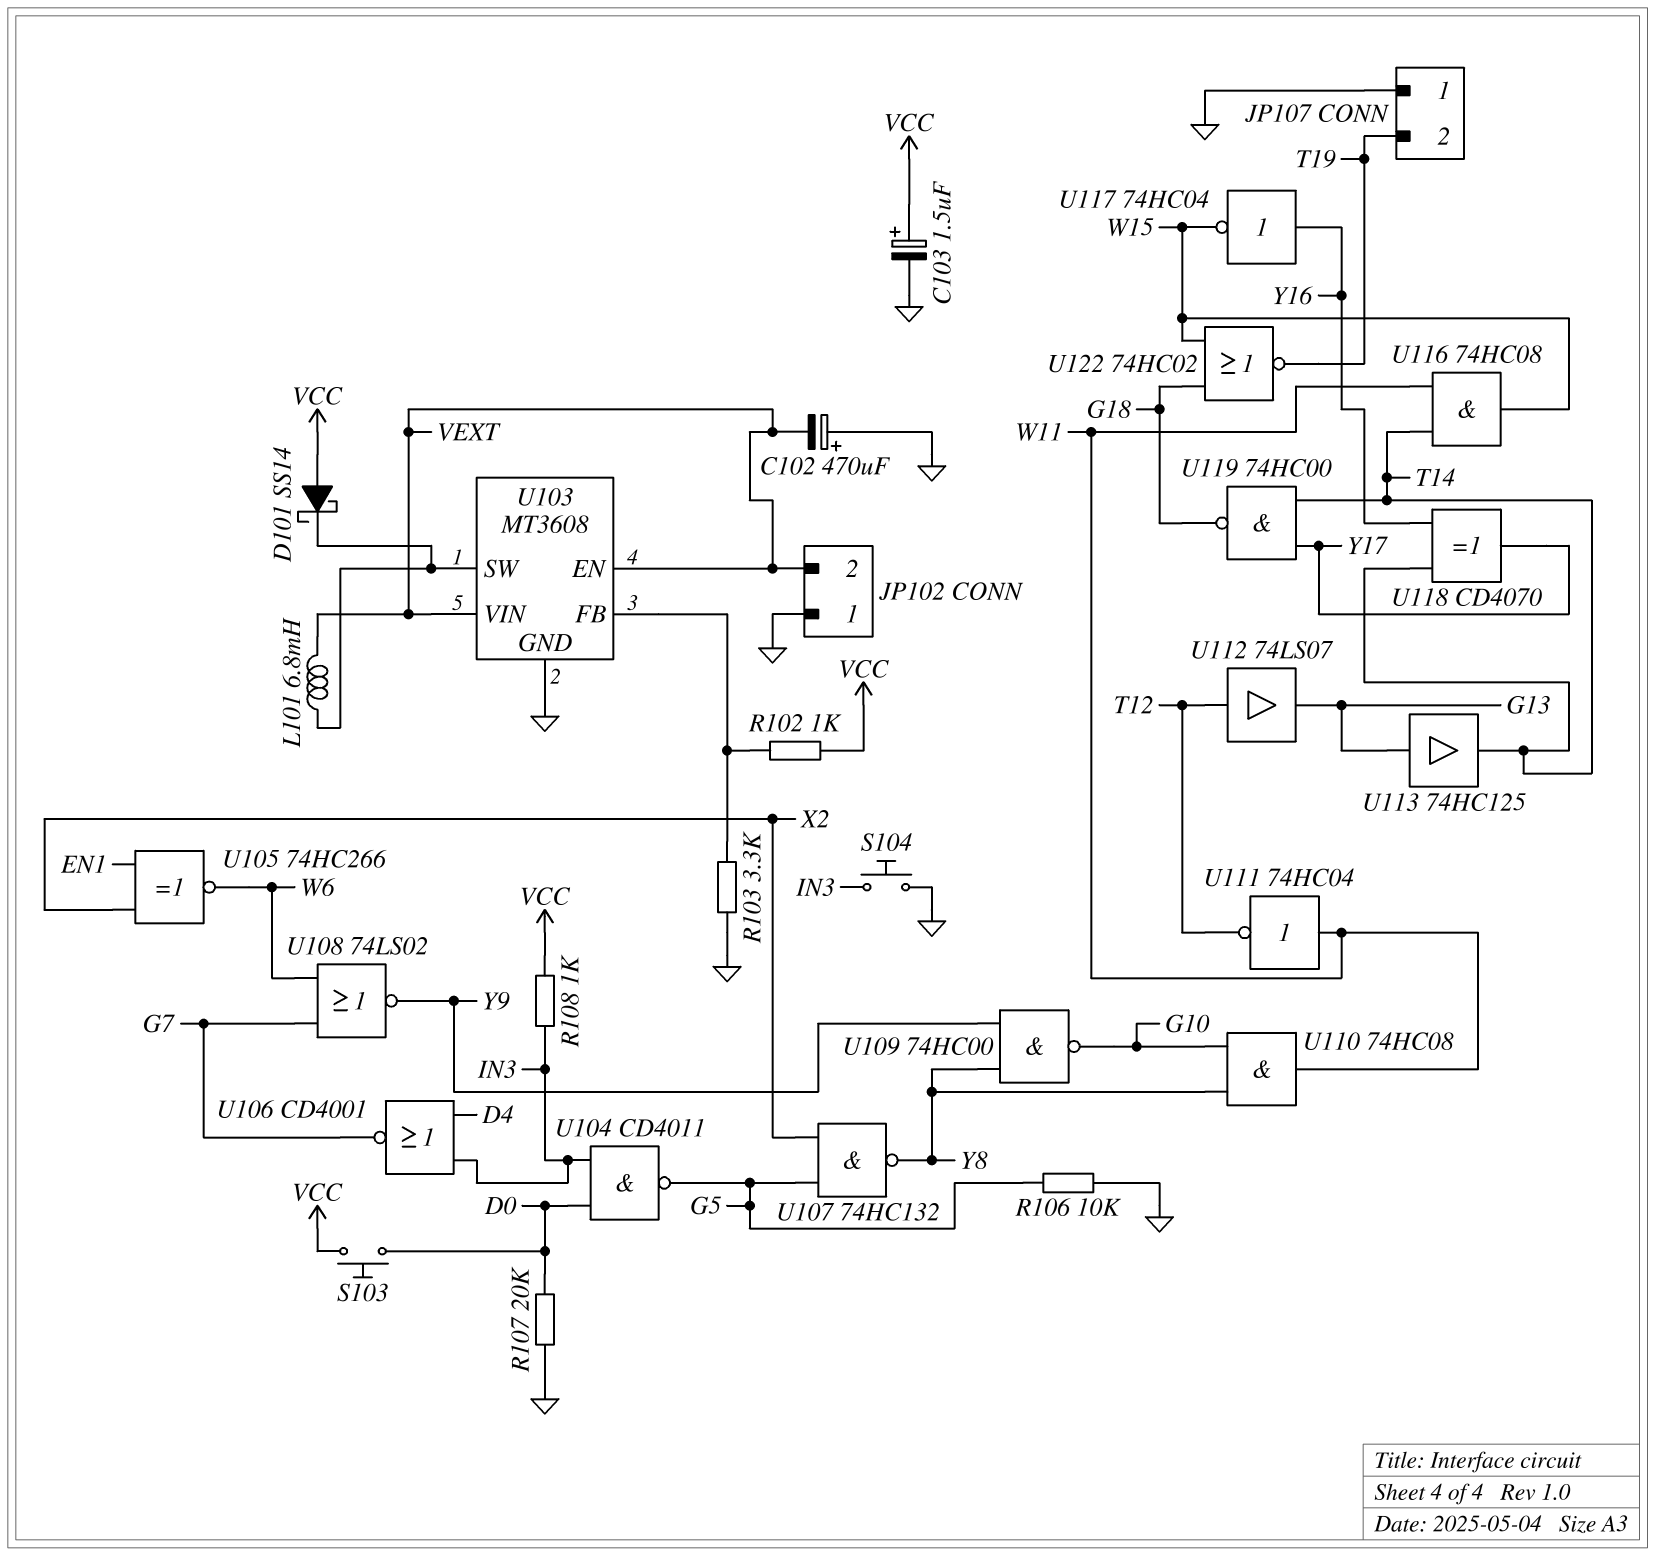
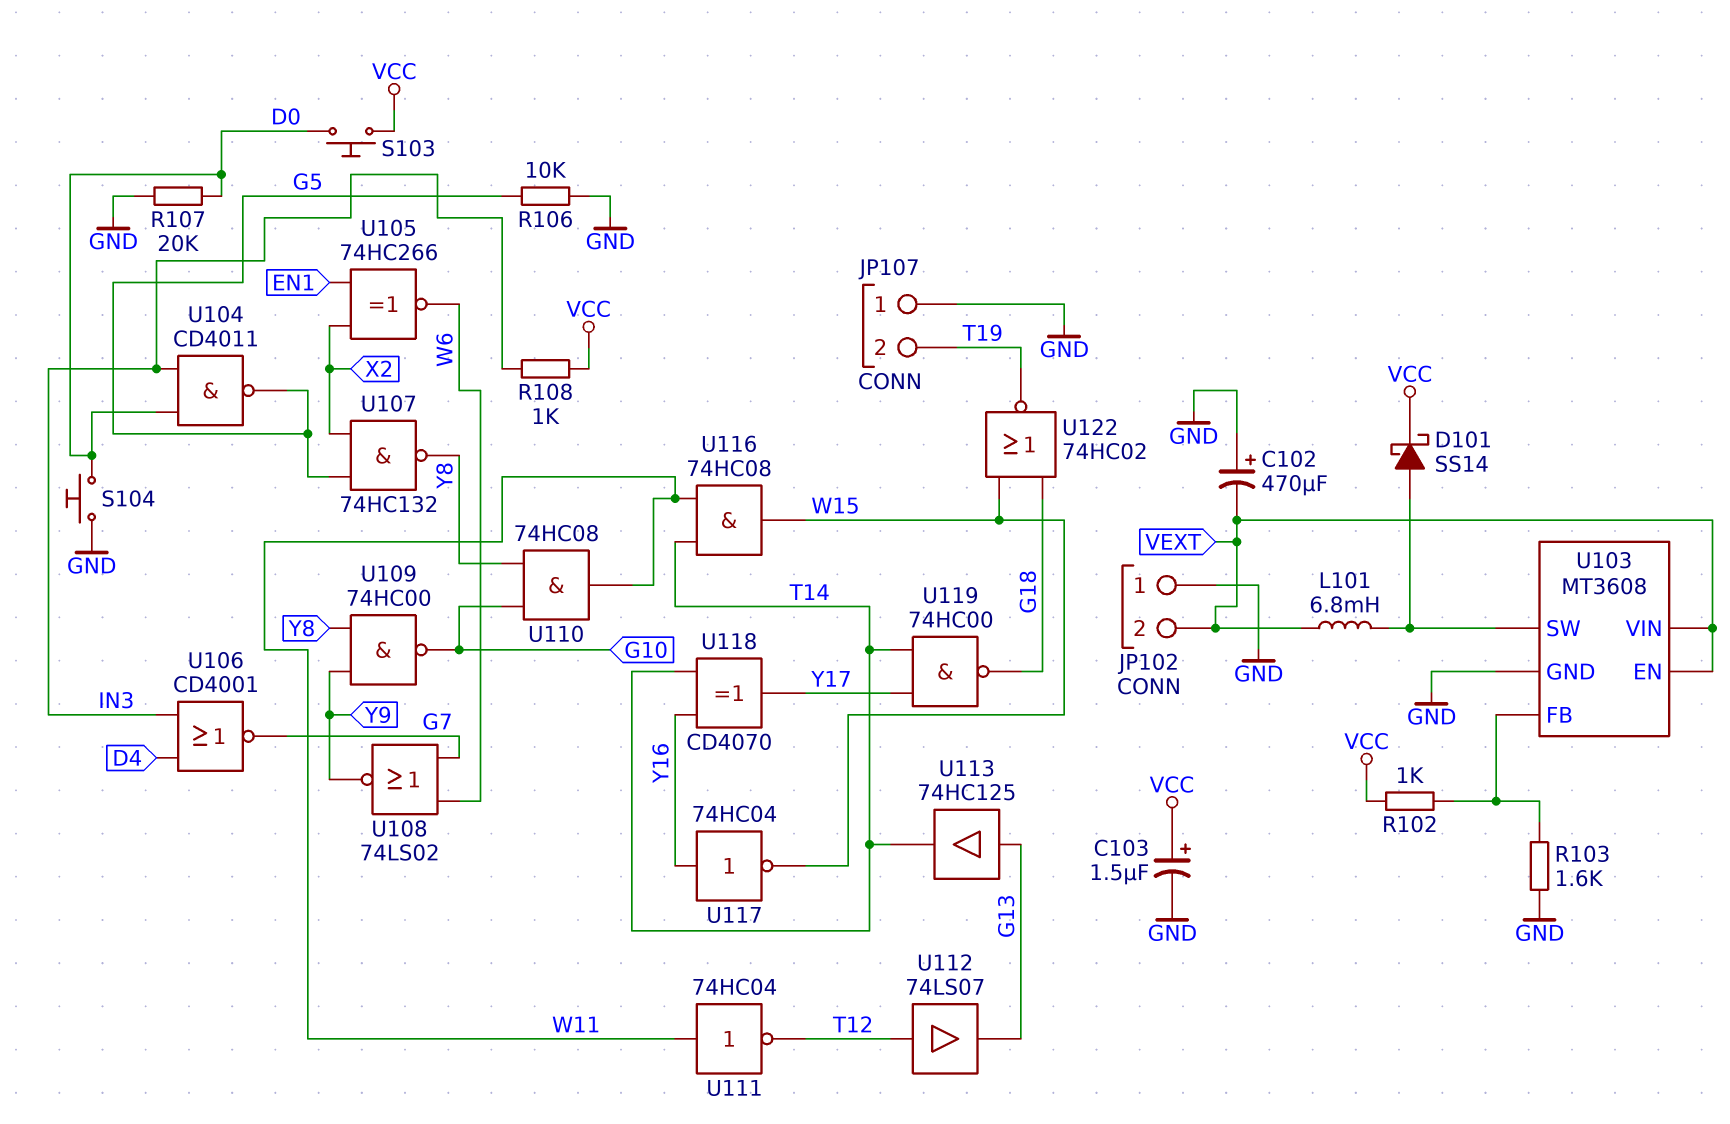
D101: schottky SS14 (A VCC, K U103/SW) -> schottky SS14 (A U103/SW, K VCC)
R103: 3.3k (GND, U103/FB) -> 1.6k (GND, U103/FB)
S104: button (GND, IN3) -> button (D0, GND)

